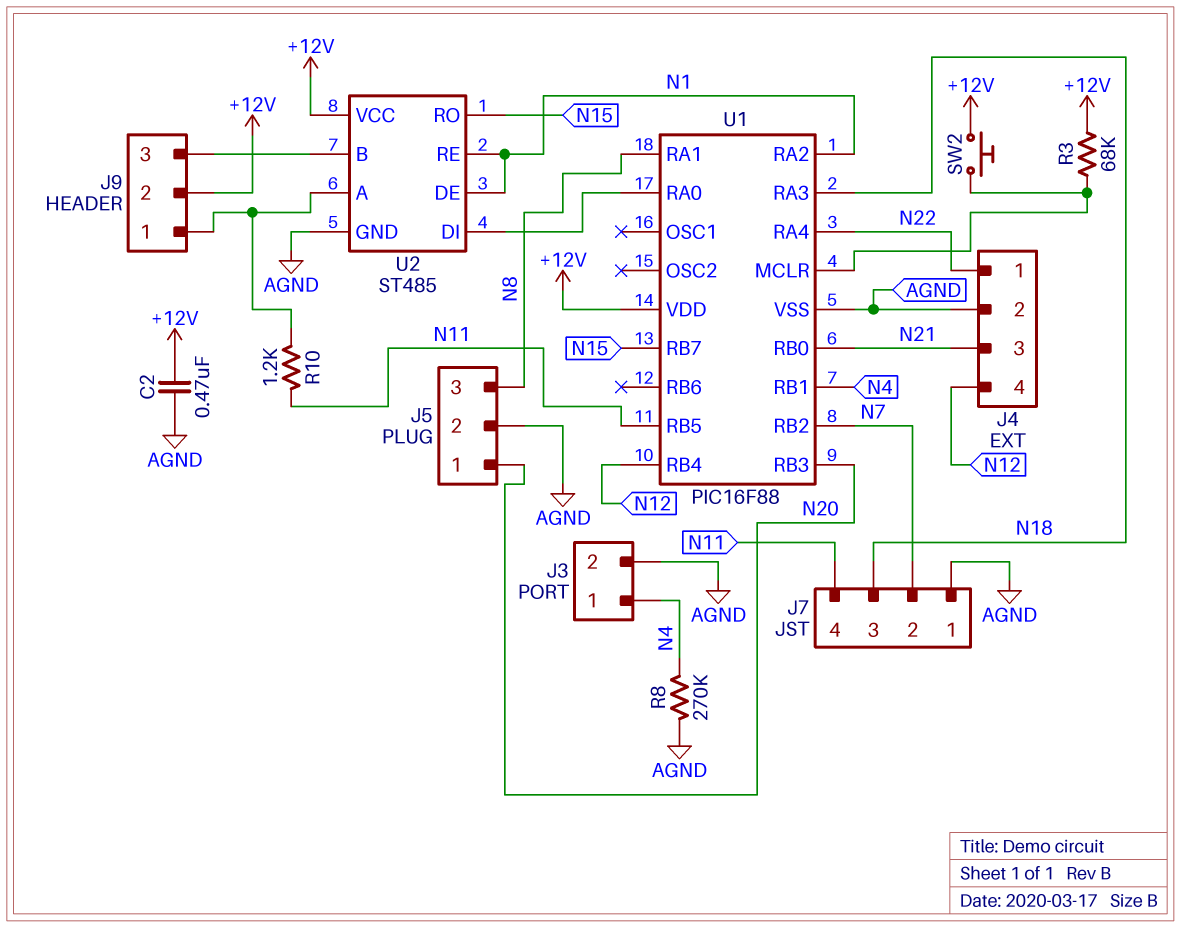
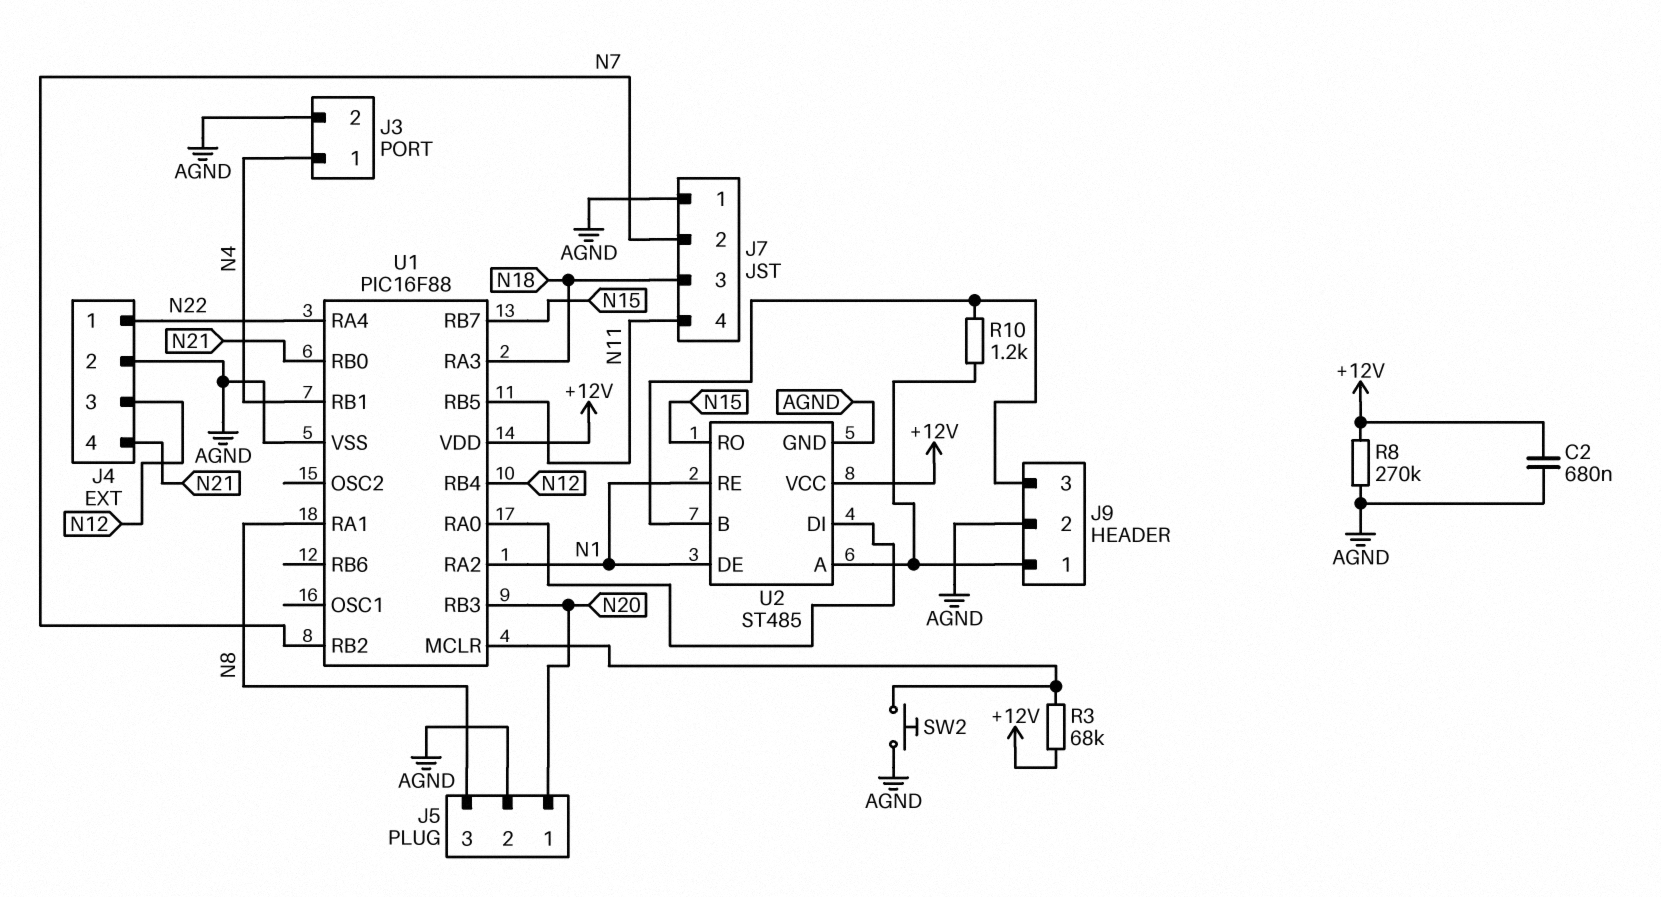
C2: 470nF (+12V, AGND) -> 680nF (+12V, AGND)
J4 pin 3: N21 -> N12
J4 pin 4: N12 -> N21
J9 pin 2: +12V -> AGND
R8: 270k (AGND, N4) -> 270k (+12V, AGND)
R10: 1.2k (J9/1, N11) -> 1.2k (J9/1, J9/3)
SW2: button (+12V, U1/MCLR) -> button (AGND, U1/MCLR)

